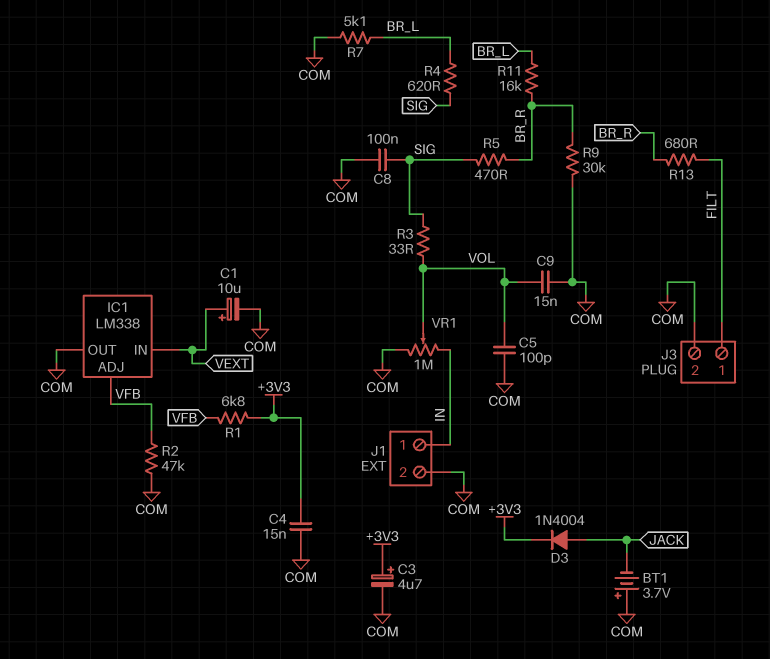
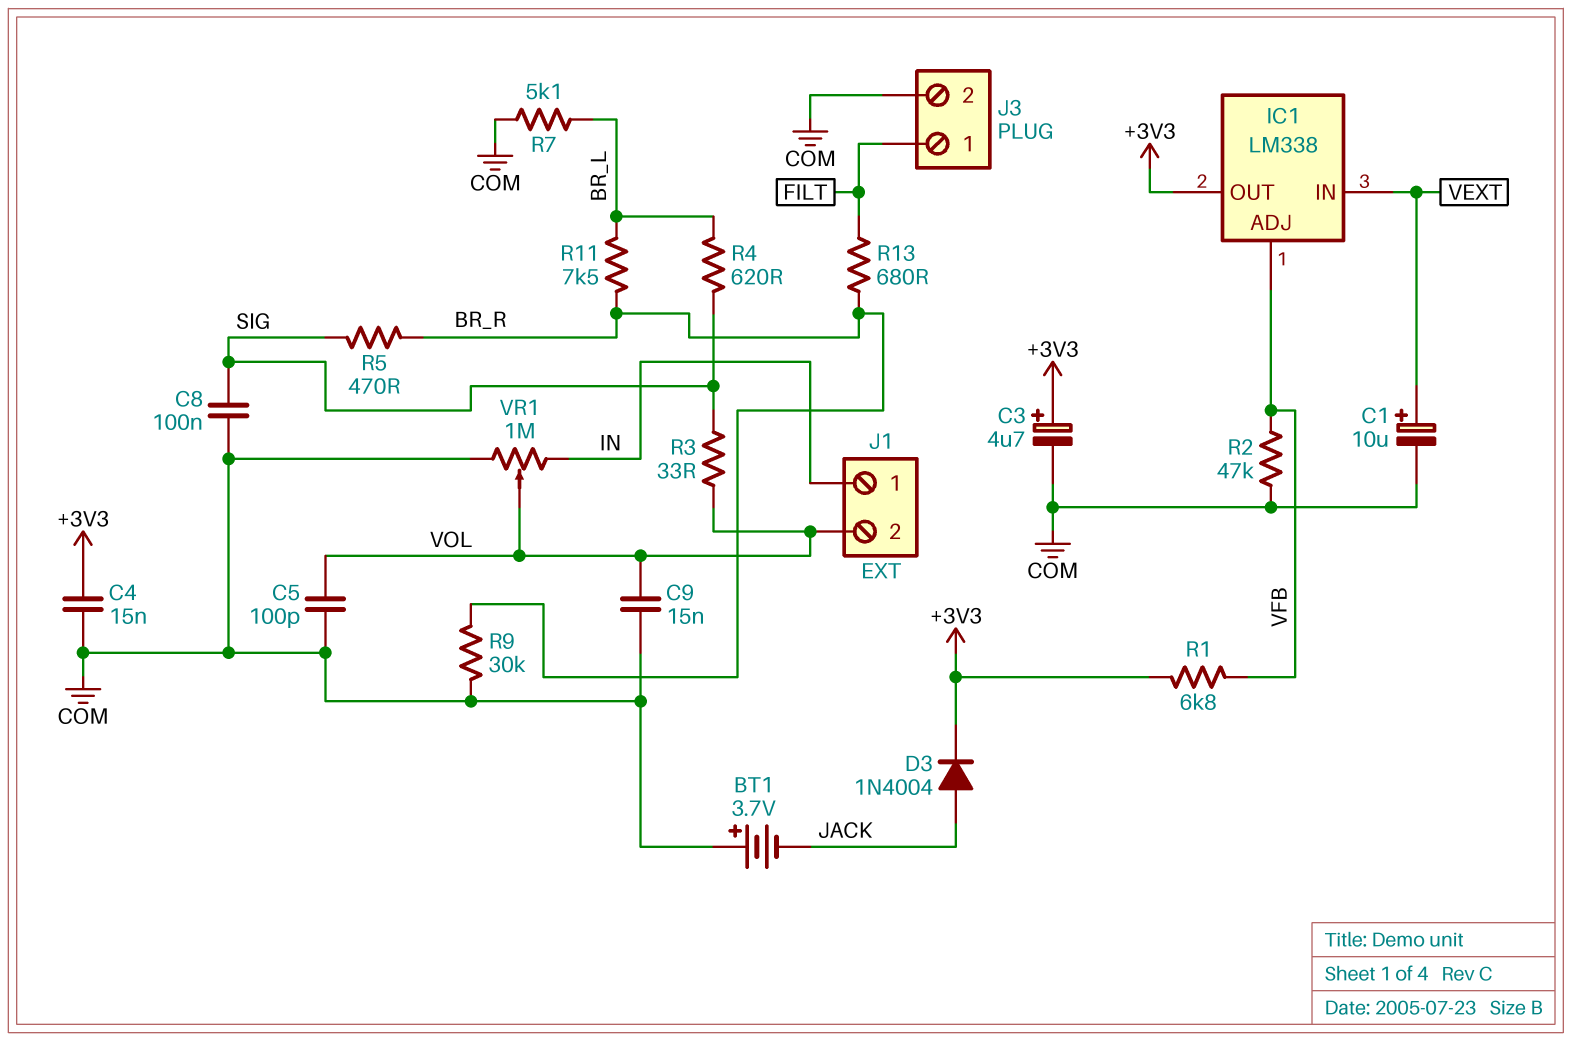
IC1 pin OUT: COM -> +3V3
J1 pin 2: COM -> VOL
R11: 16k (BR_L, BR_R) -> 7.5k (BR_L, BR_R)

